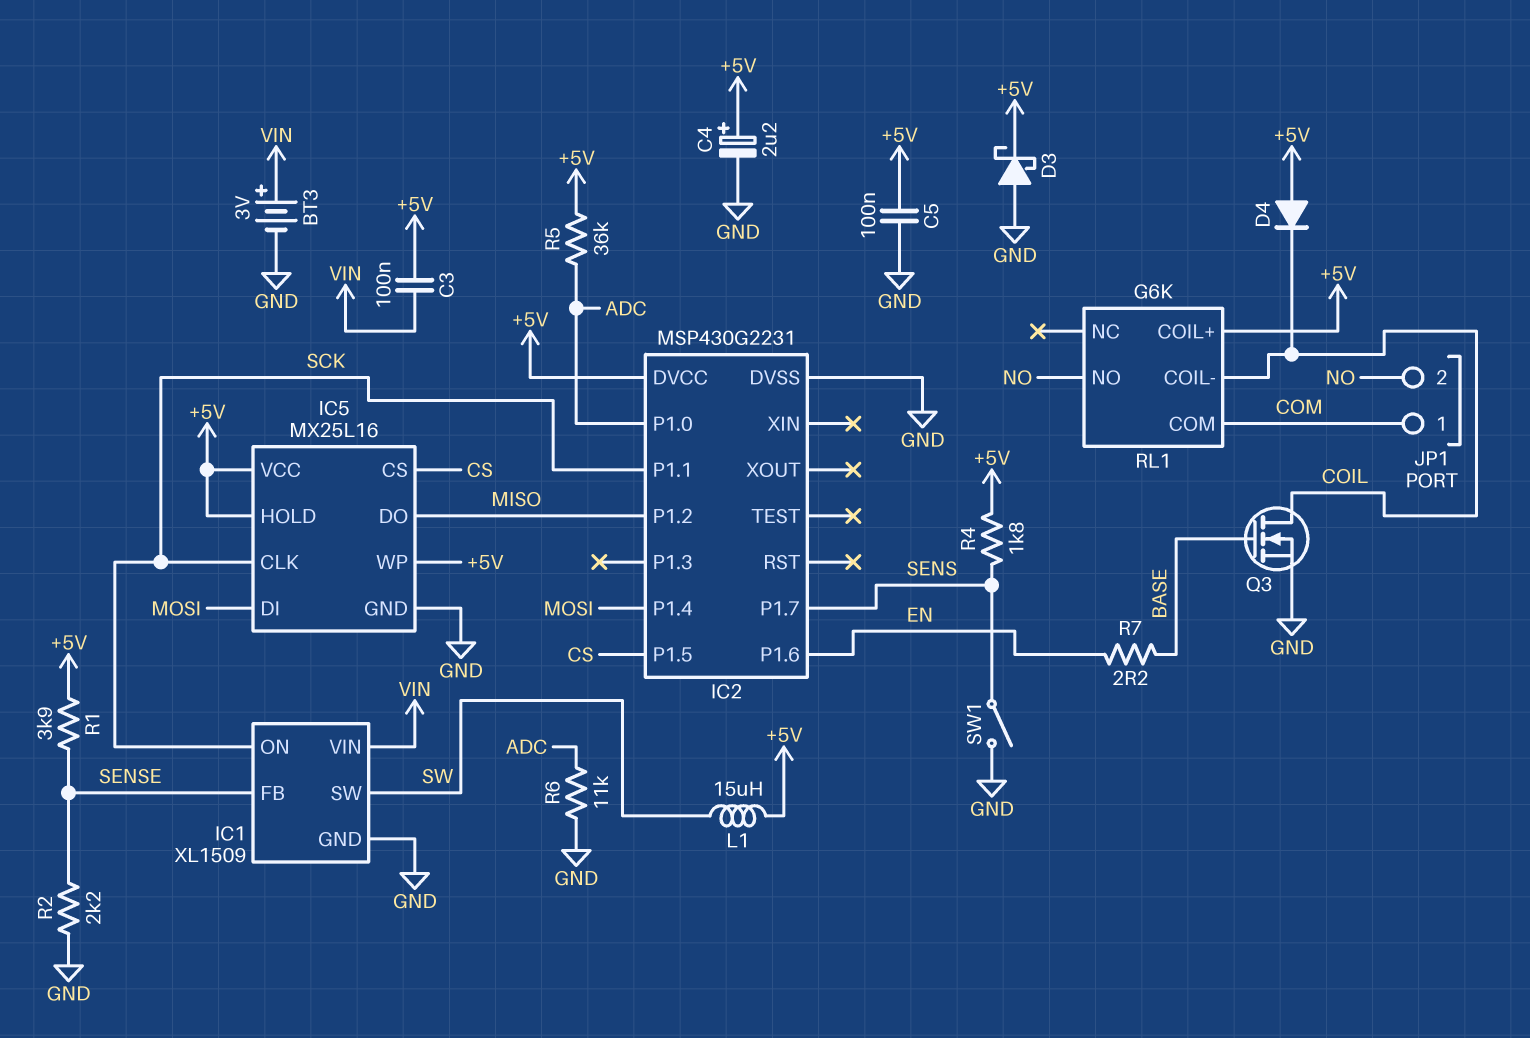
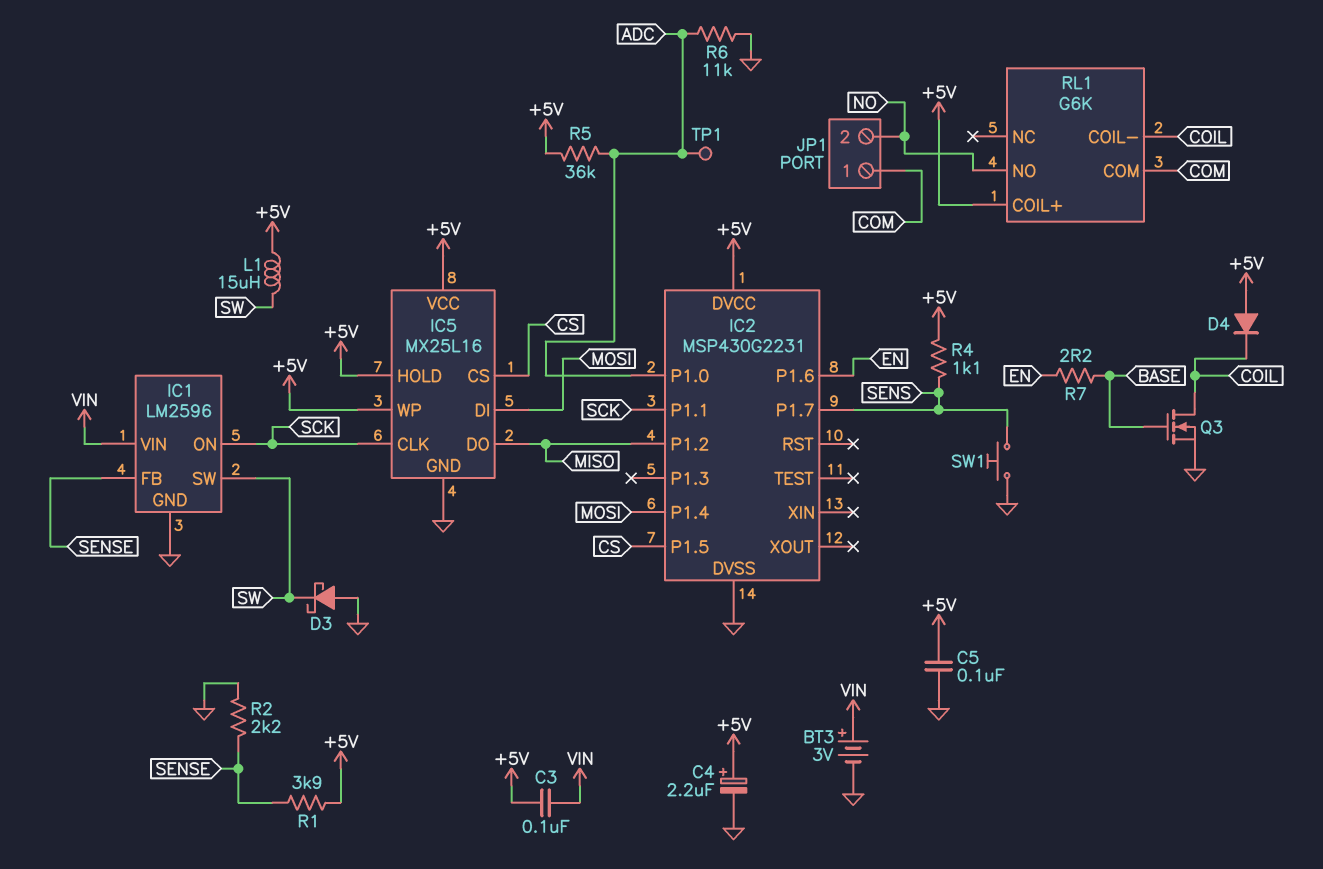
D3: schottky (A GND, K +5V) -> schottky (A GND, K SW)
IC1: XL1509 -> LM2596
R4: 1.8k (+5V, SENS) -> 1.1k (+5V, SENS)
SW1: switch (GND, SENS) -> button (GND, SENS)
TP1: none -> test point (ADC)

